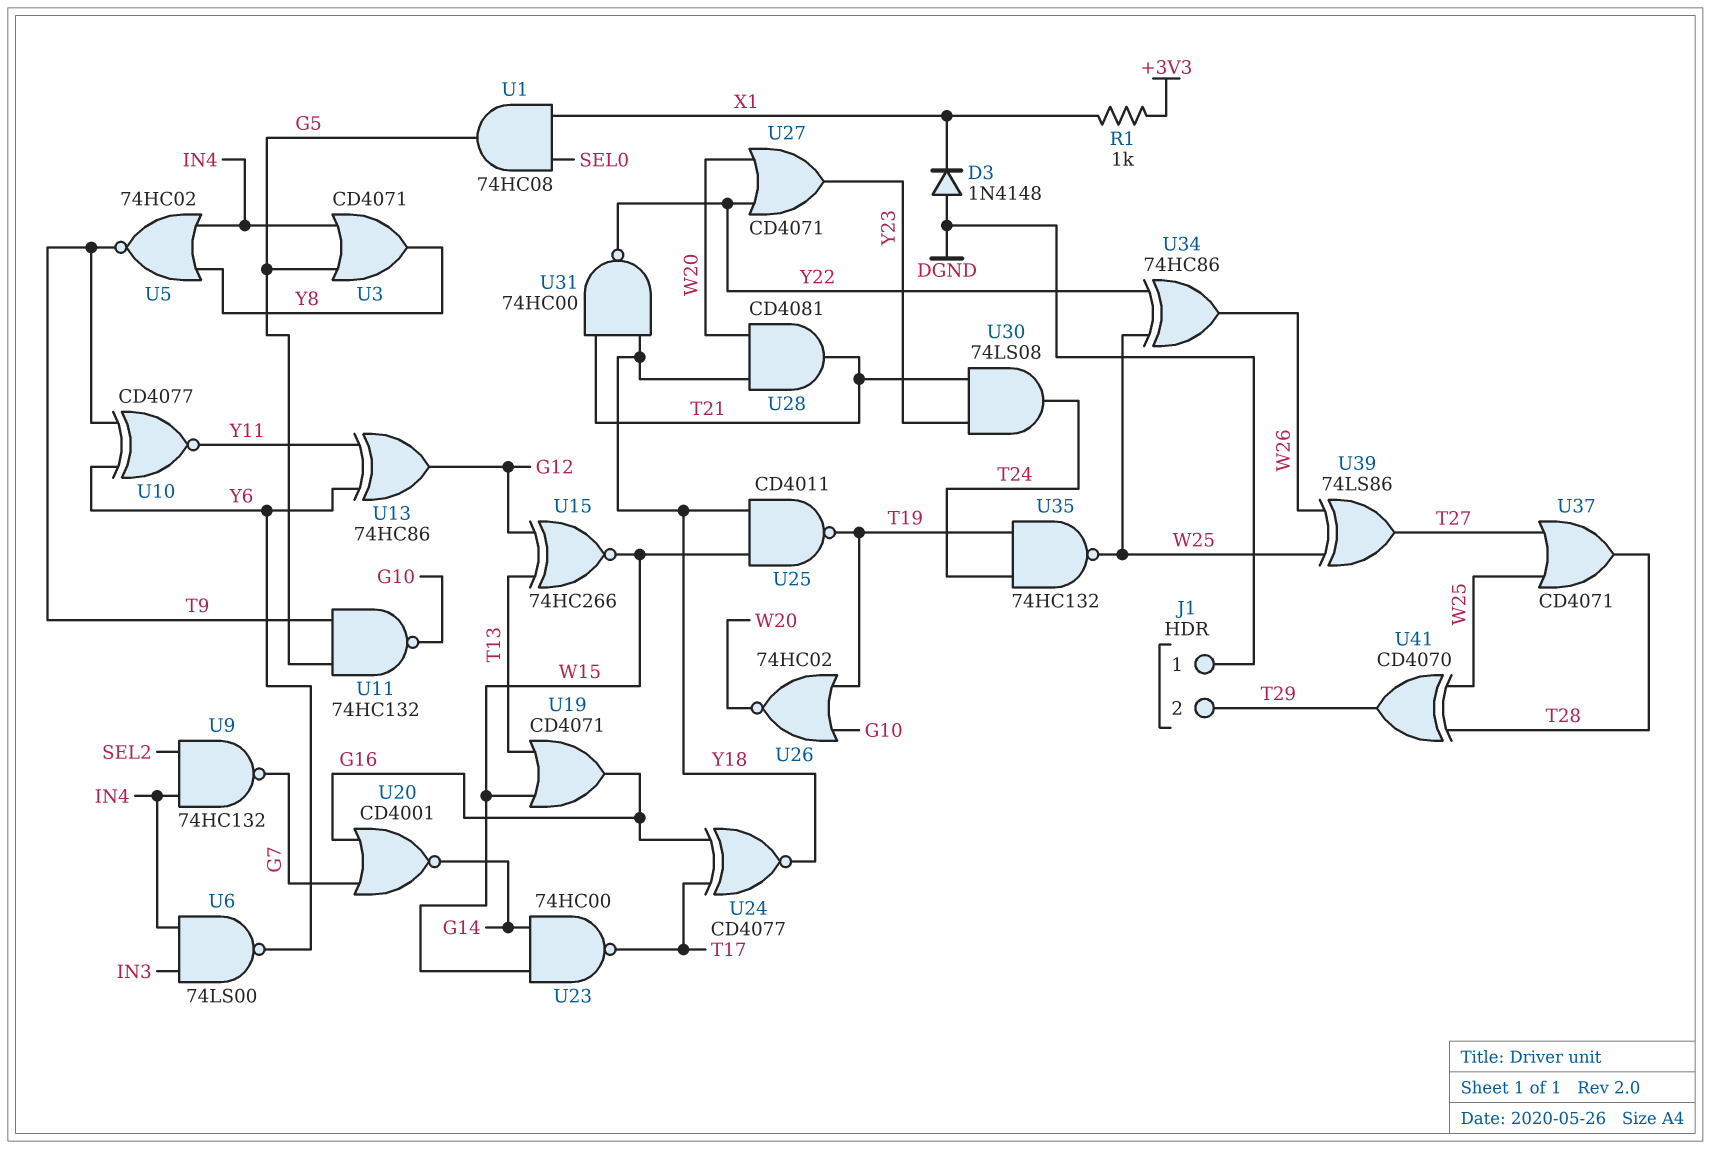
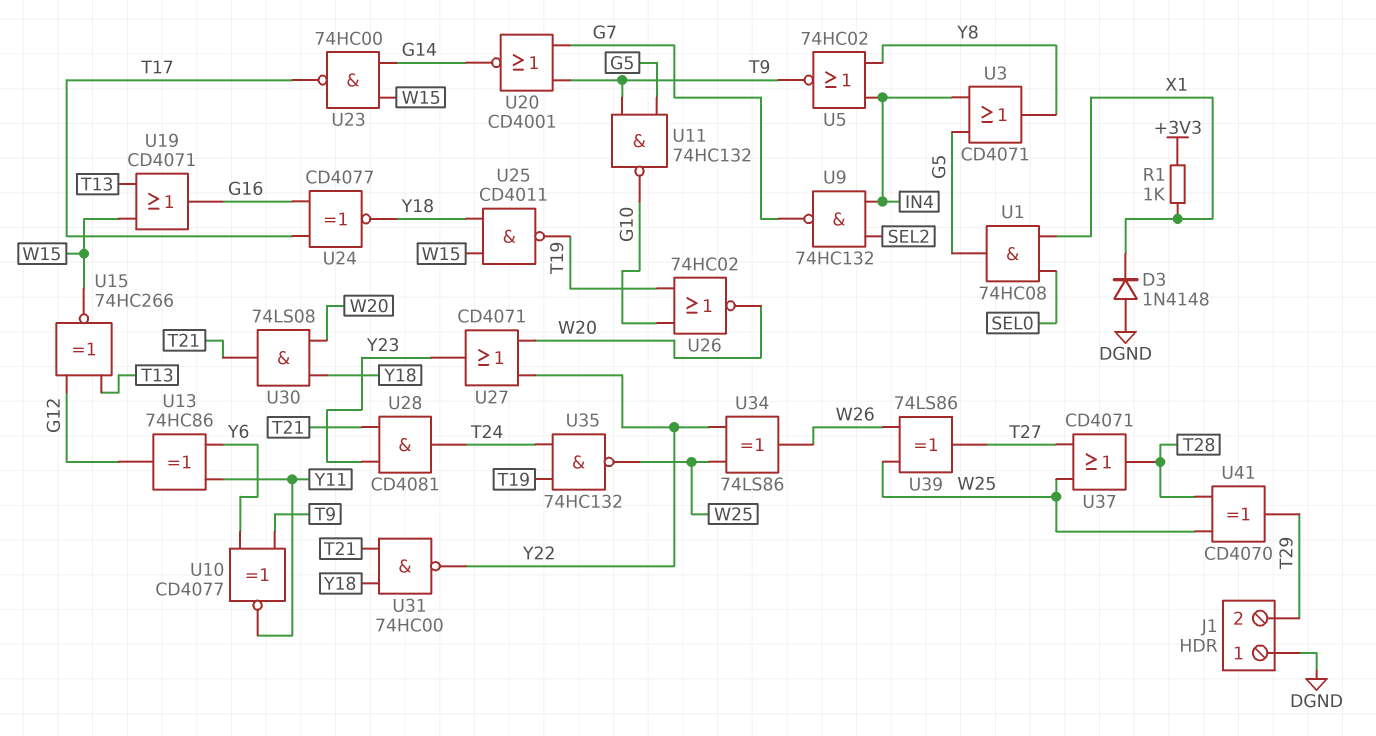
U6: NAND 74LS00 (in IN3, in IN4, out Y6) -> none
U20: NOR CD4001 (in G7, in G16, out G14) -> NOR CD4001 (in G7, in T9, out G14)
U28: AND CD4081 (in W20, in Y18, out T21) -> AND CD4081 (in T21, in Y23, out T24)
U30: AND 74LS08 (in T21, in Y23, out T24) -> AND 74LS08 (in W20, in Y18, out T21)
U34: XOR 74HC86 (in W25, in Y22, out W26) -> XOR 74LS86 (in W25, in Y22, out W26)

